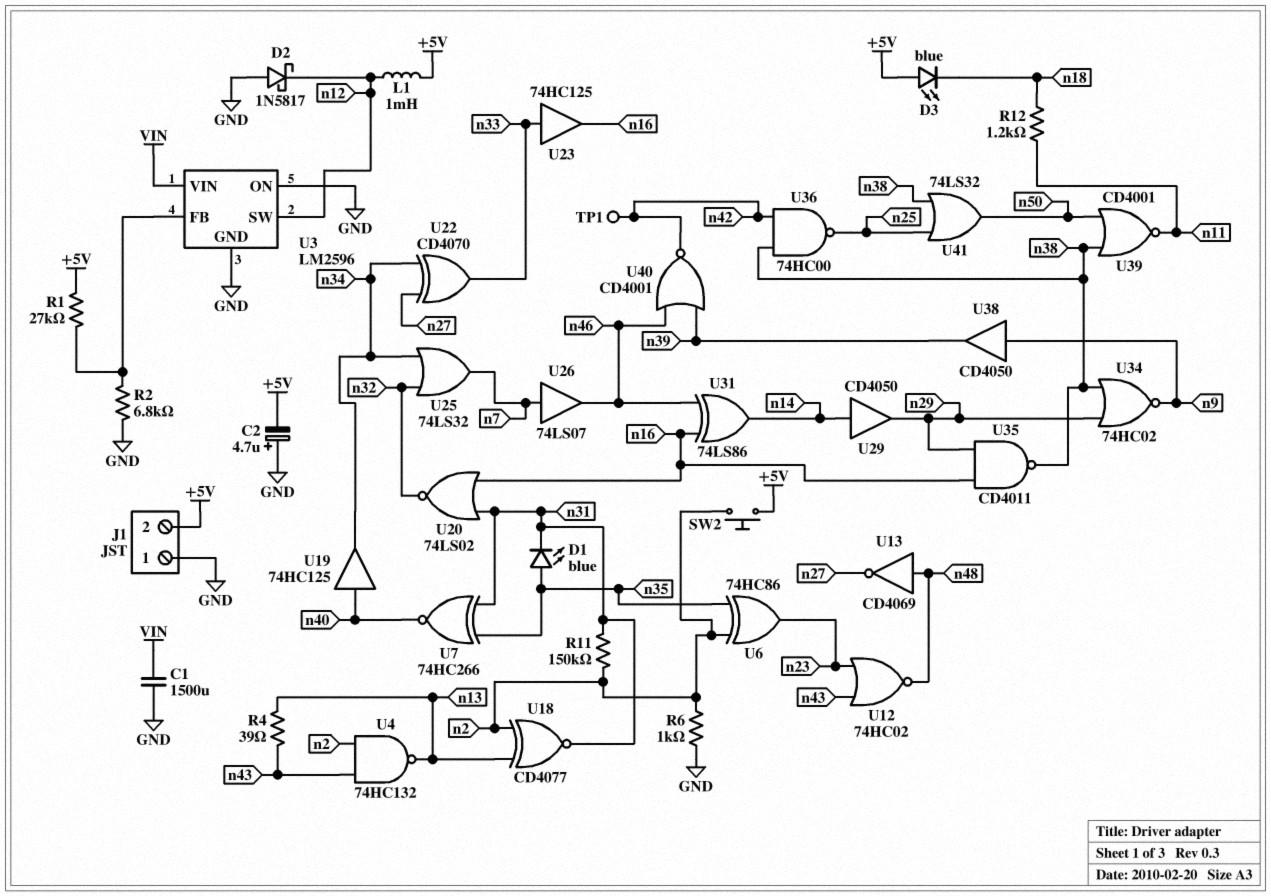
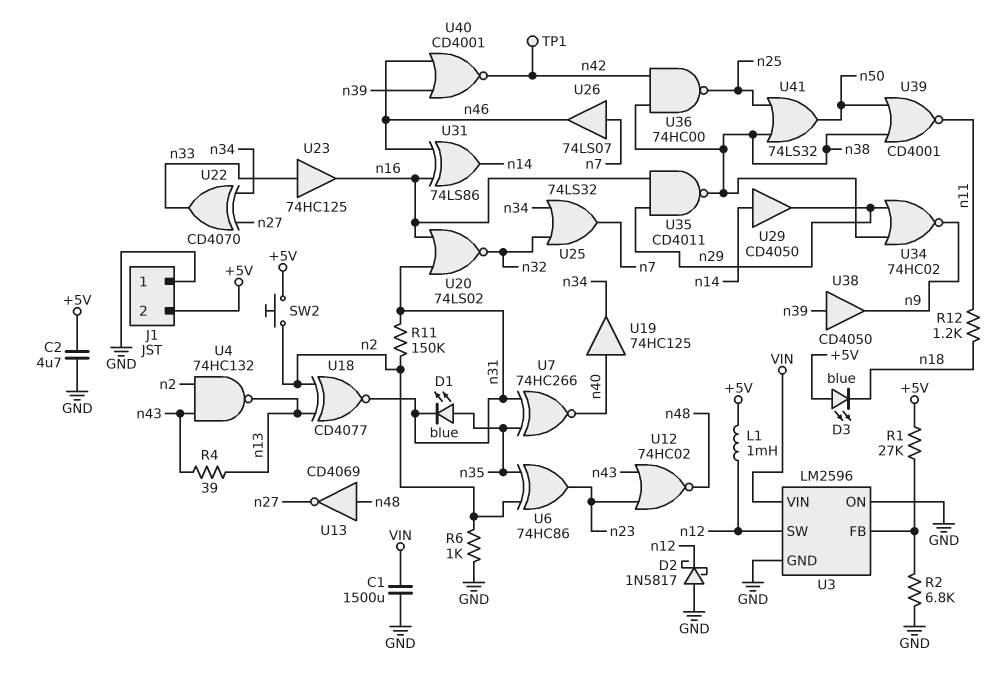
C2: 4.7uF (plus GND, minus +5V) -> 4.7uF (+5V, GND)
U38: buffer CD4050 (in n9, out n39) -> buffer CD4050 (in n39, out n9)

